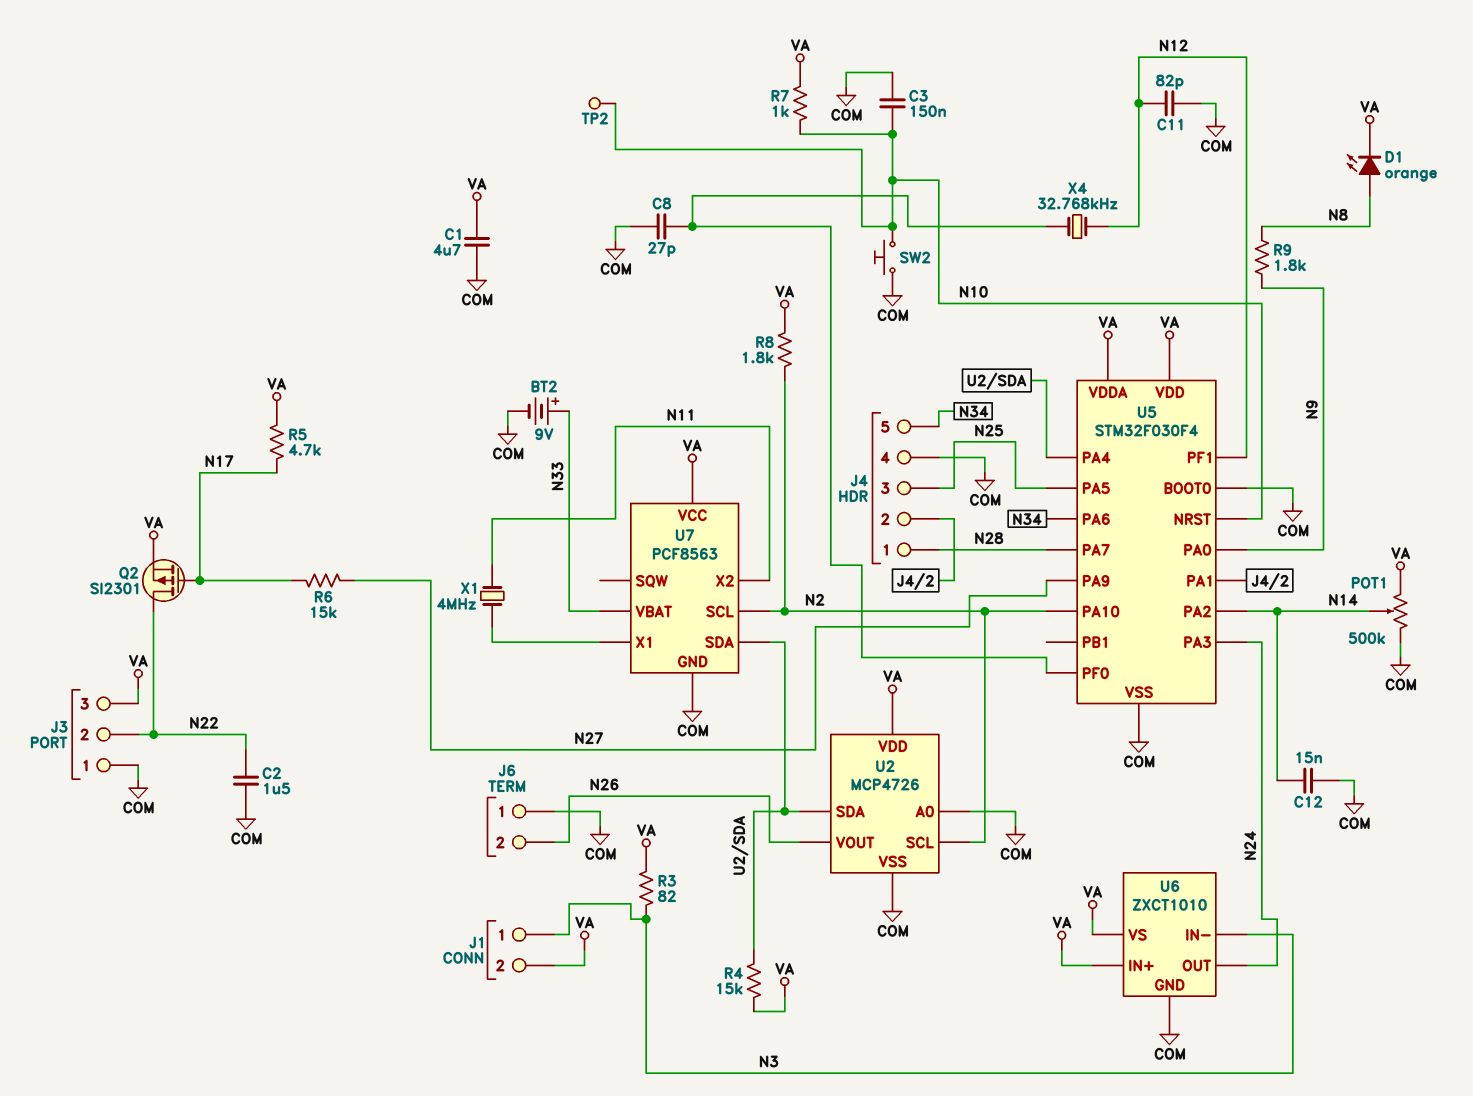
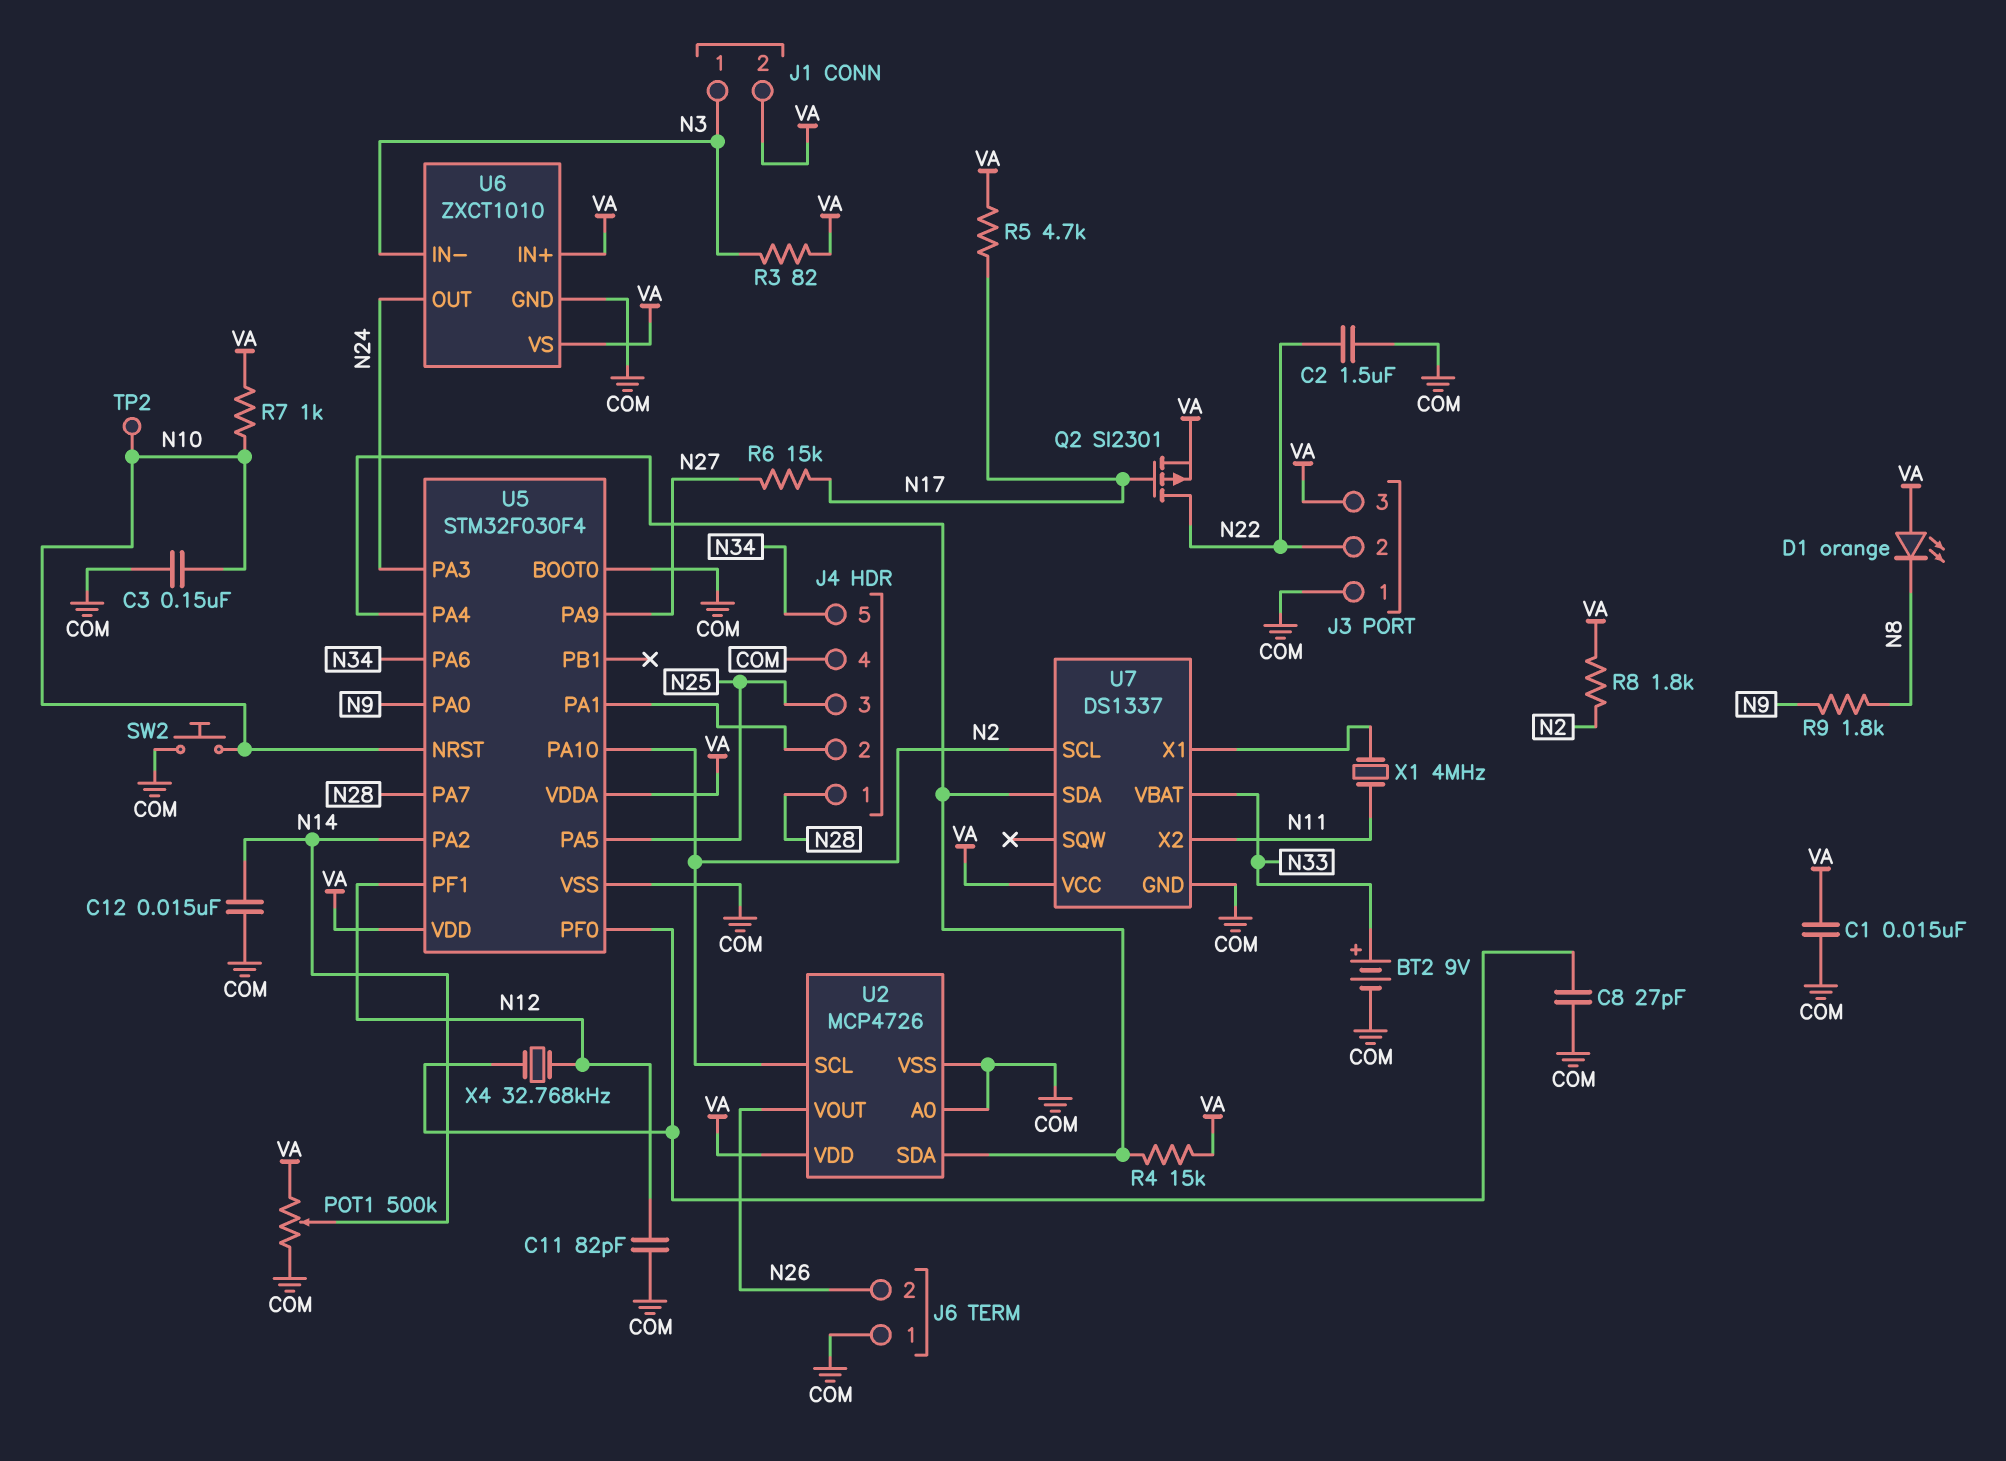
C1: 4.7uF (COM, VA) -> 15nF (COM, VA)
D1: LED orange (A N8, K VA) -> LED orange (A VA, K N8)
U7: PCF8563 -> DS1337

